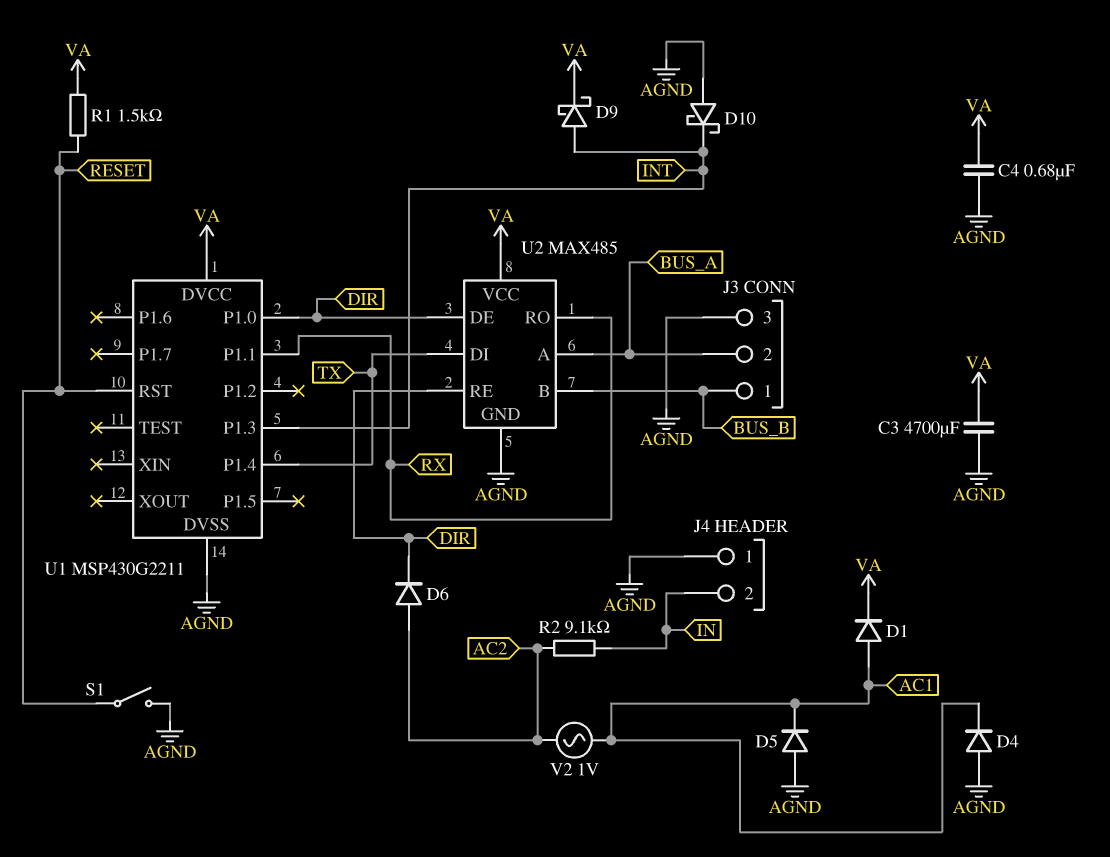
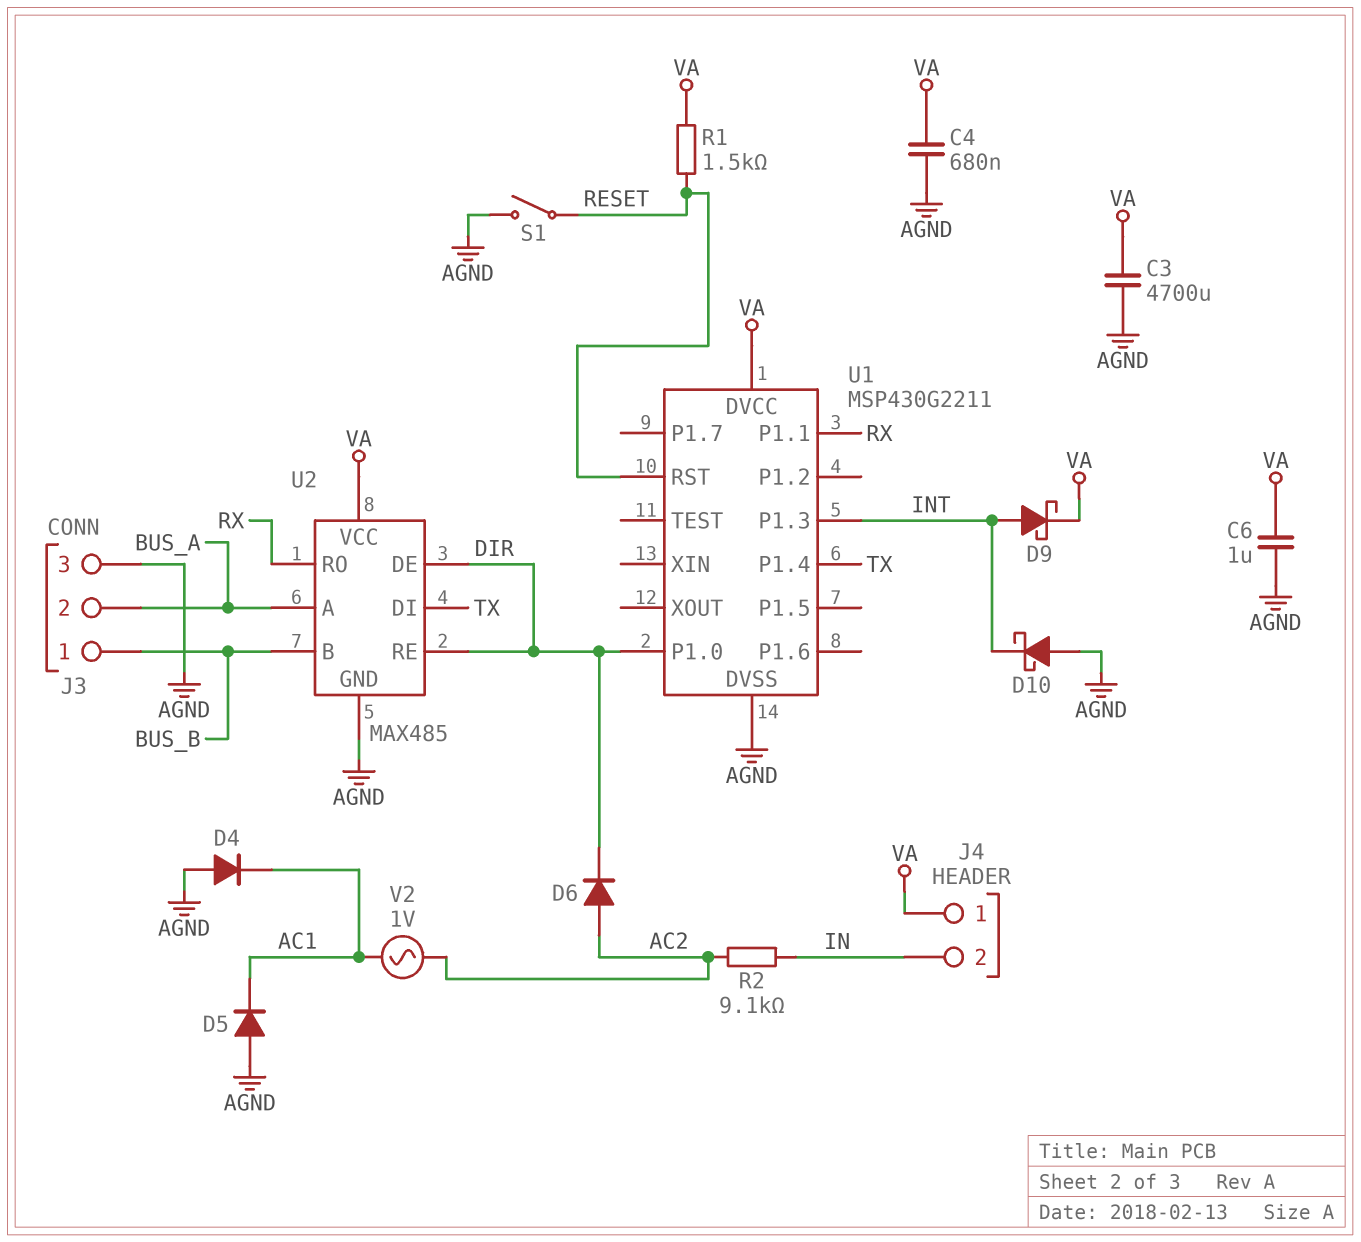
C6: none -> 1uF (AGND, VA)
D1: diode (A AC1, K VA) -> none
J4 pin 1: AGND -> VA

